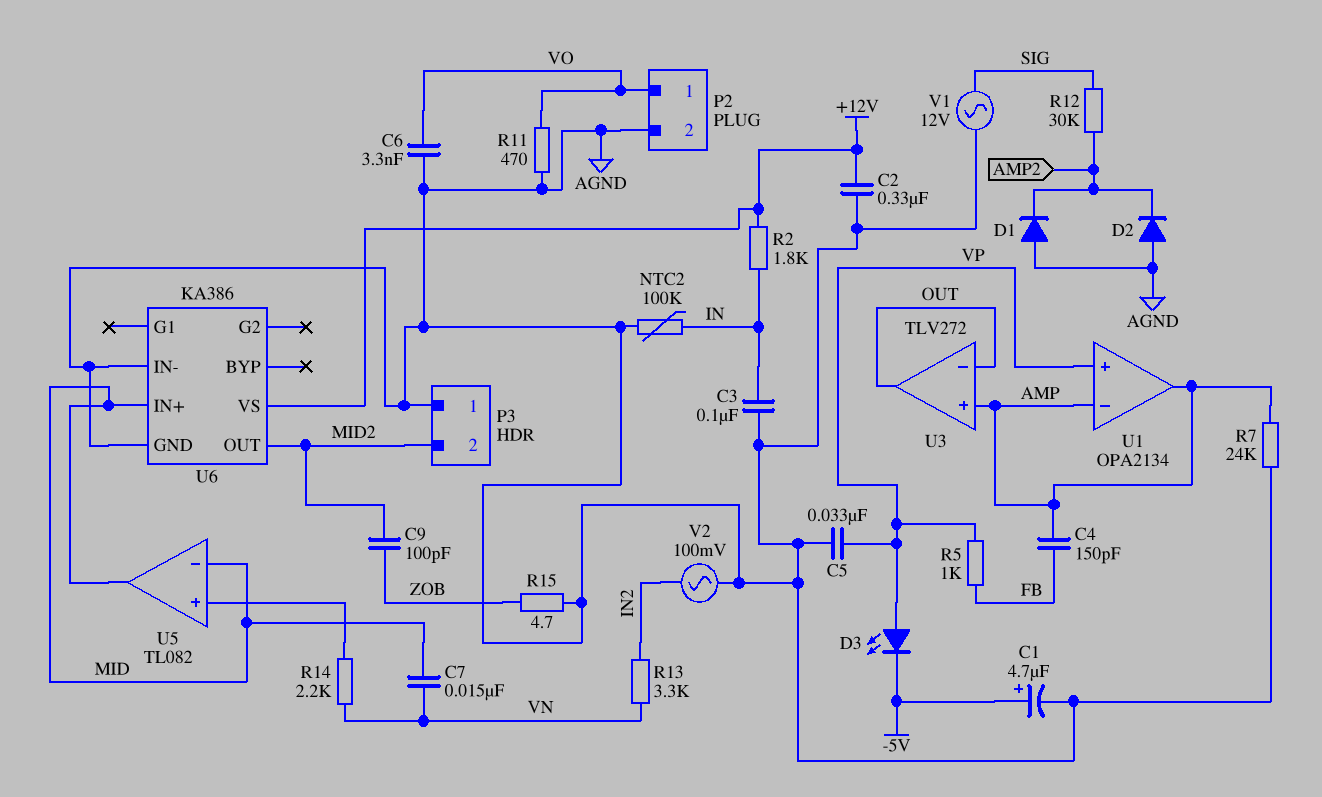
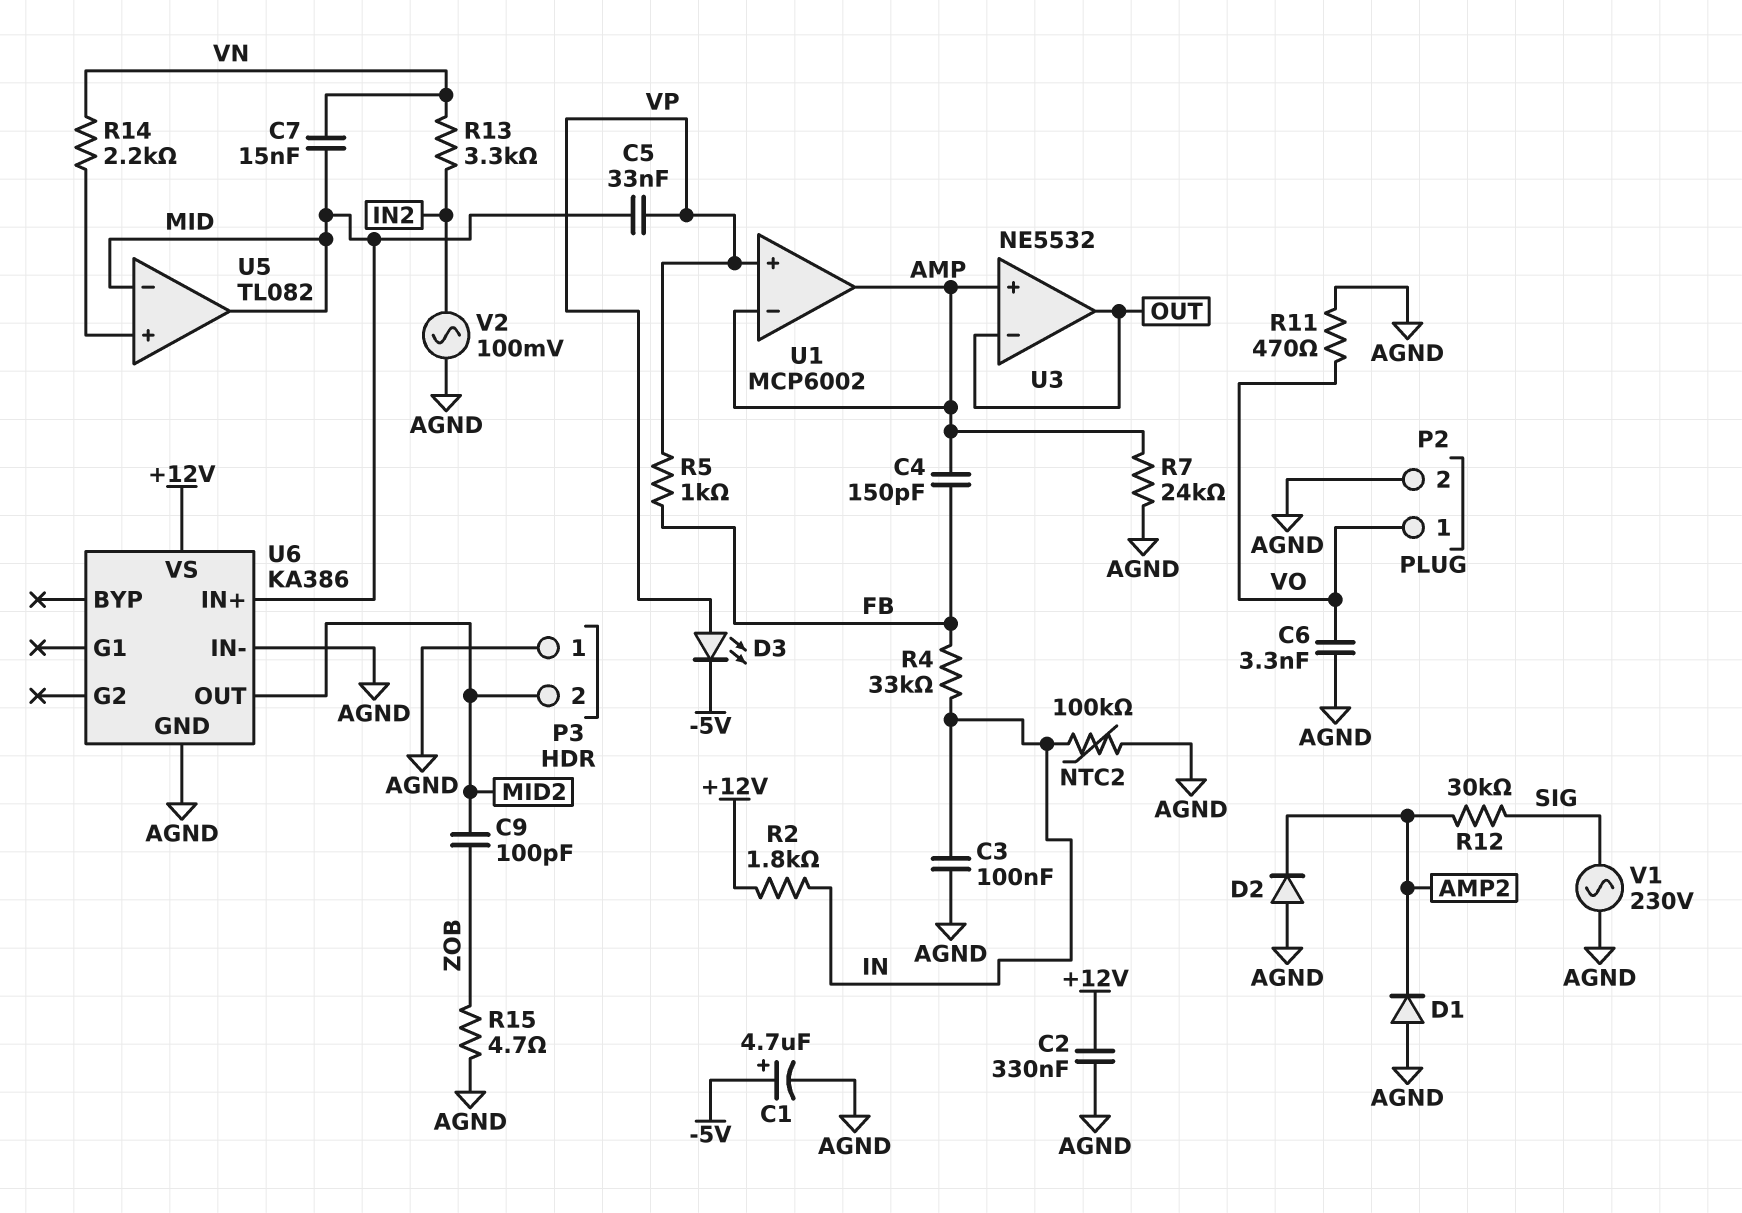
C5: 33nF (AGND, VP) -> 33nF (MID, VP)
R4: none -> 33k (FB, IN)
U1: OPA2134 -> MCP6002
U3: TLV272 -> NE5532
V1: AC 12V (AGND, SIG) -> AC 230V (AGND, SIG)

